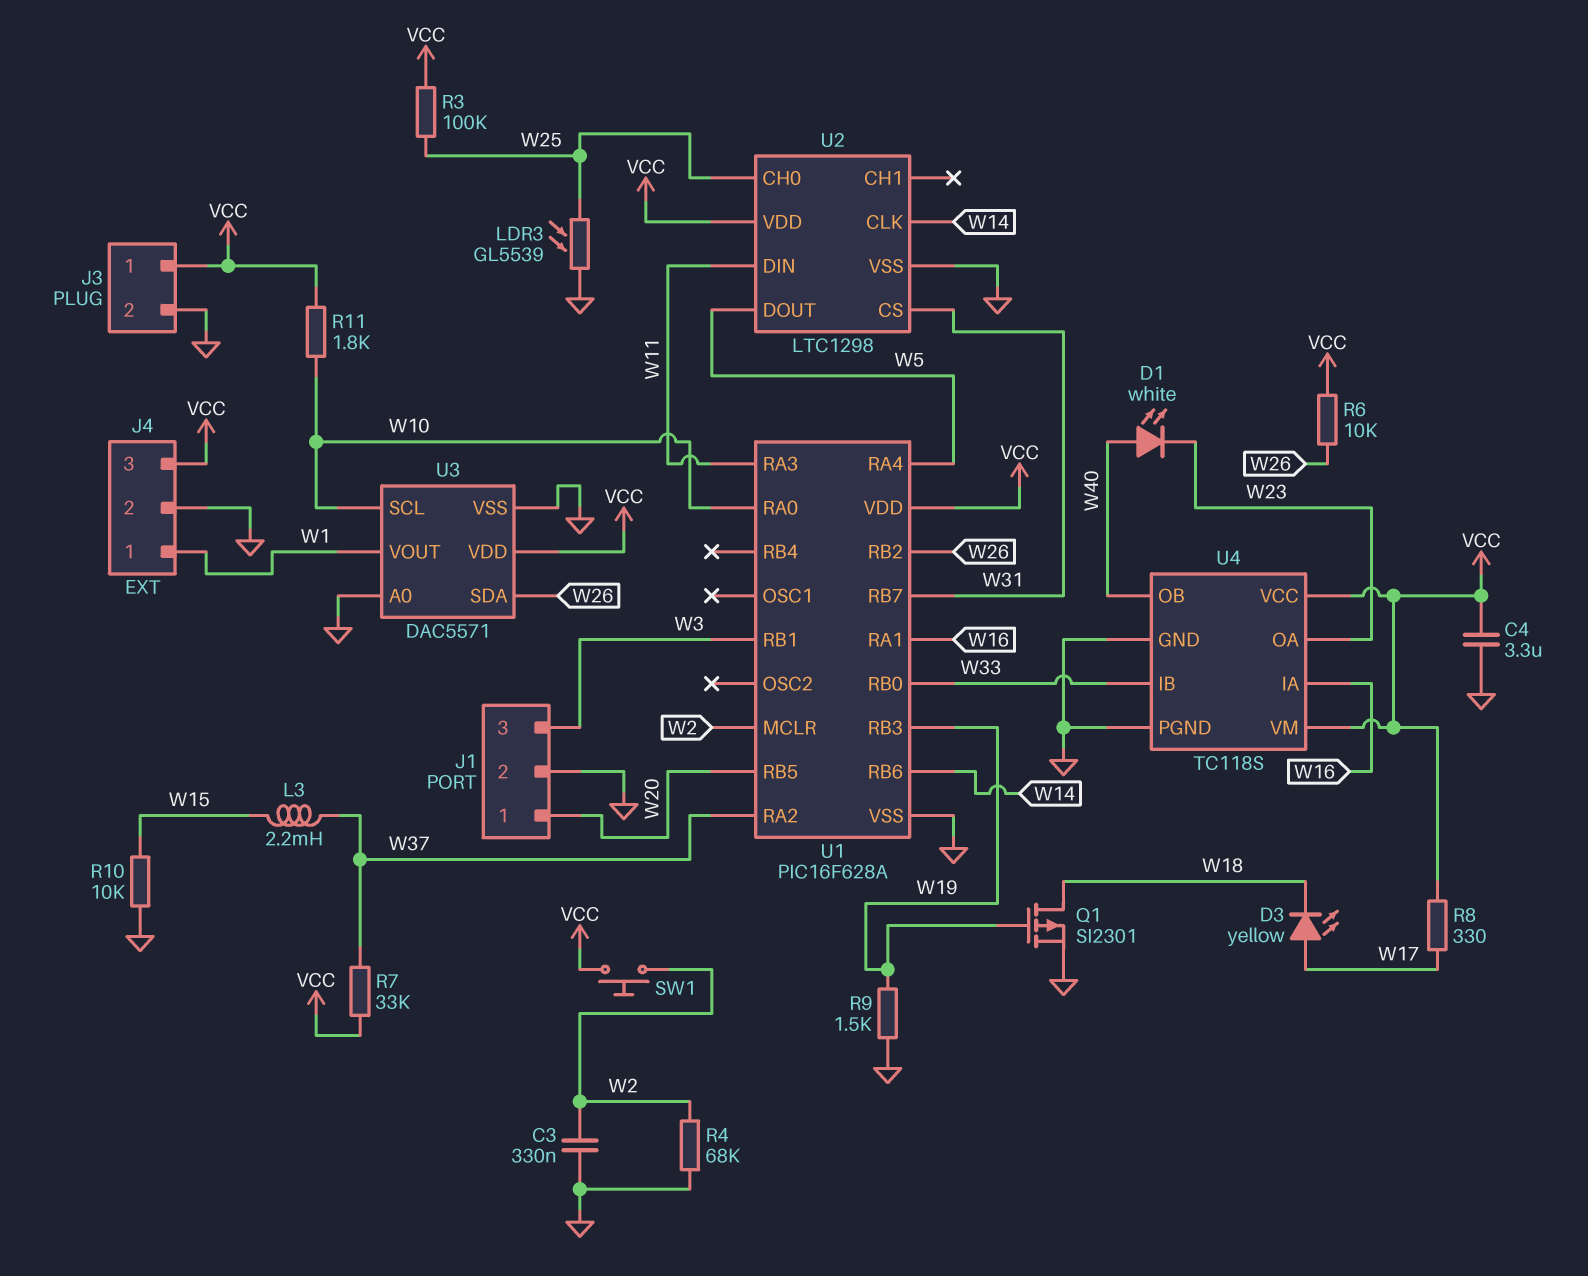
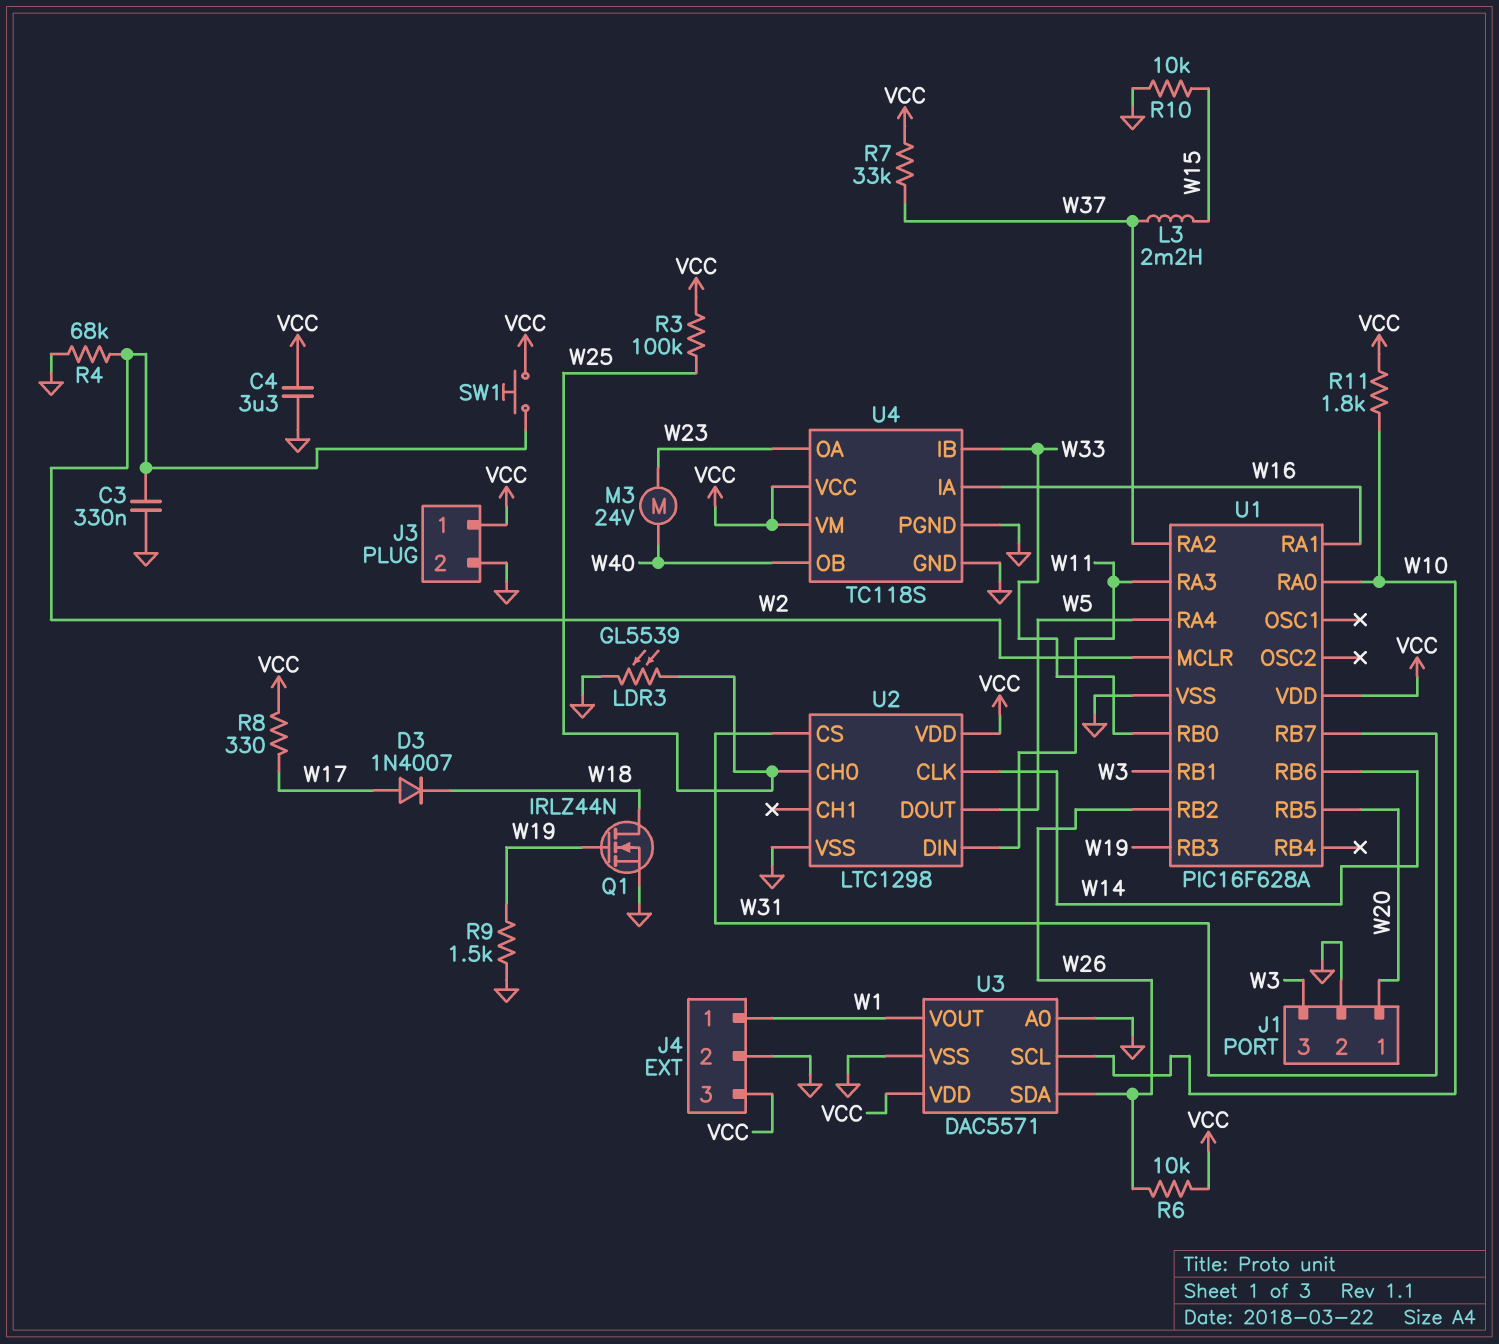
D1: LED white (A W40, K W23) -> none
D3: LED yellow (A W17, K W18) -> diode 1N4007 (A W17, K W18)
M3: none -> motor 24V (W23, W40)
Q1: PMOS SI2301 (G W19, D W18, S GND) -> NMOS IRLZ44N (G W19, D W18, S GND)

